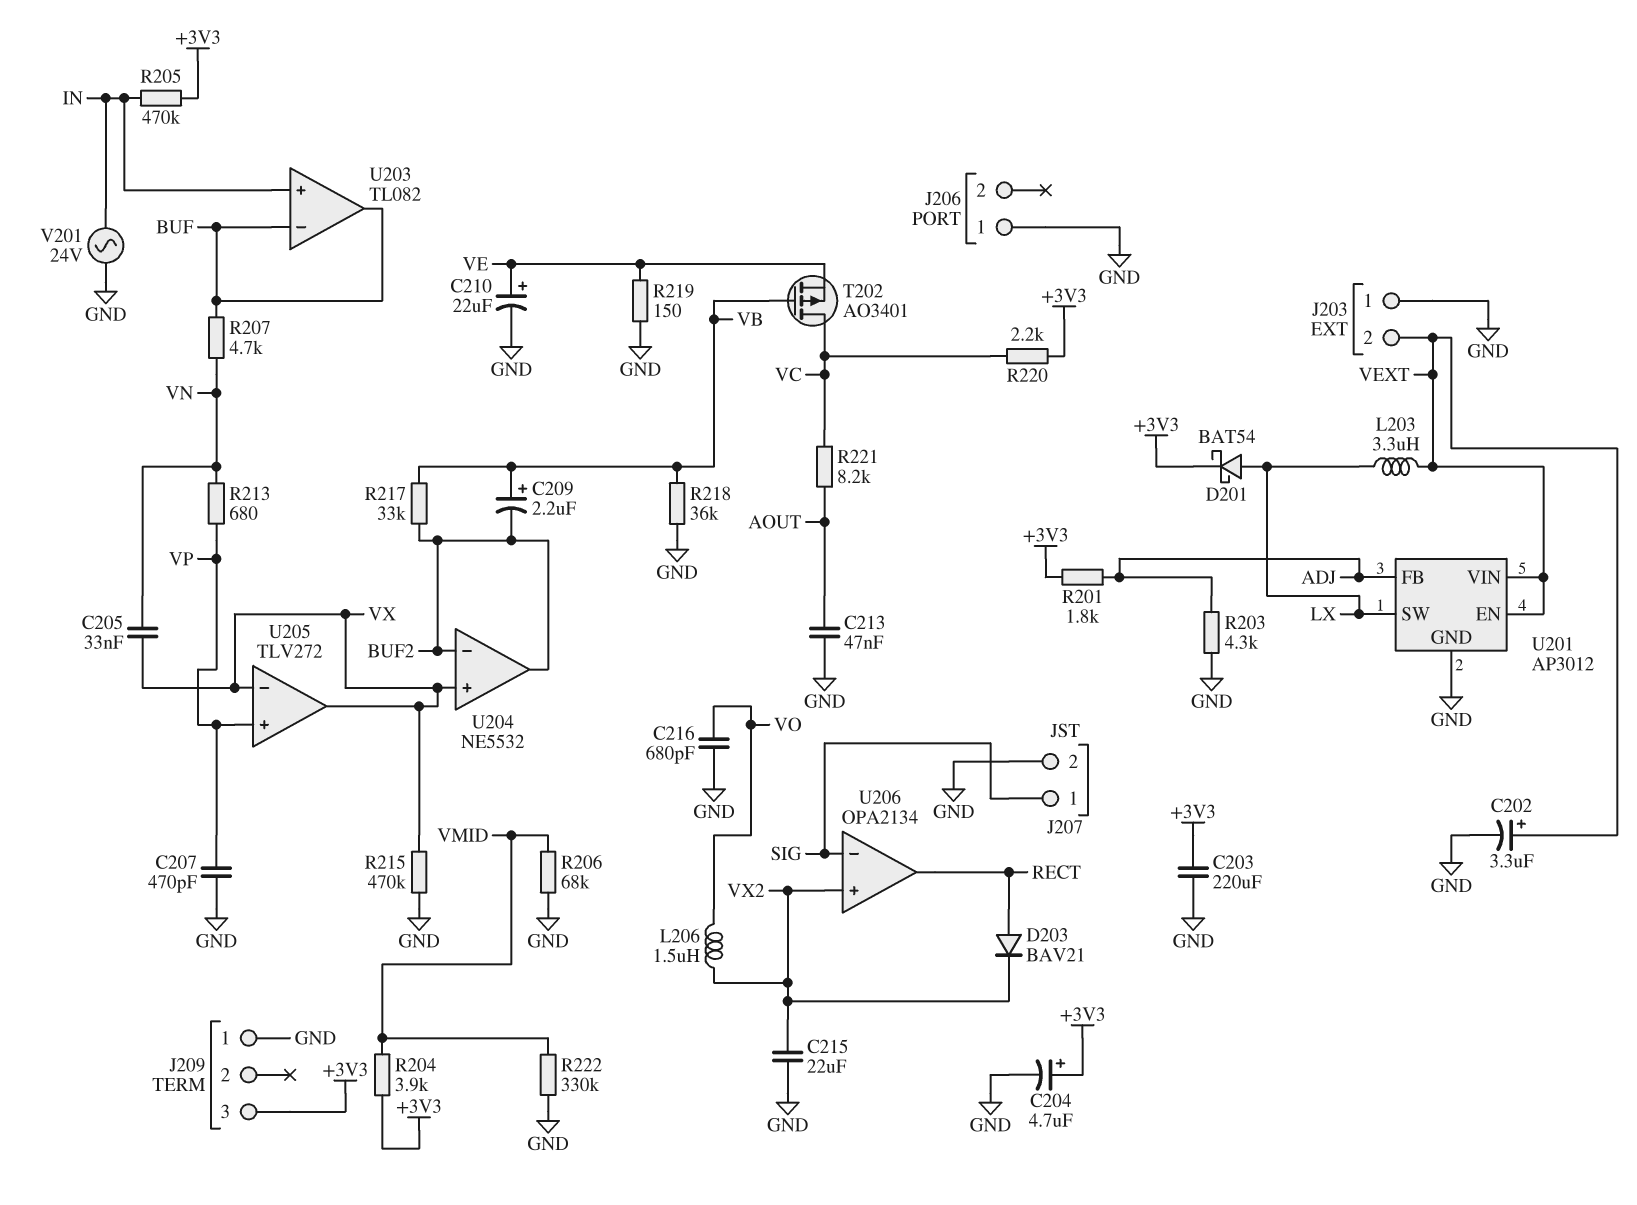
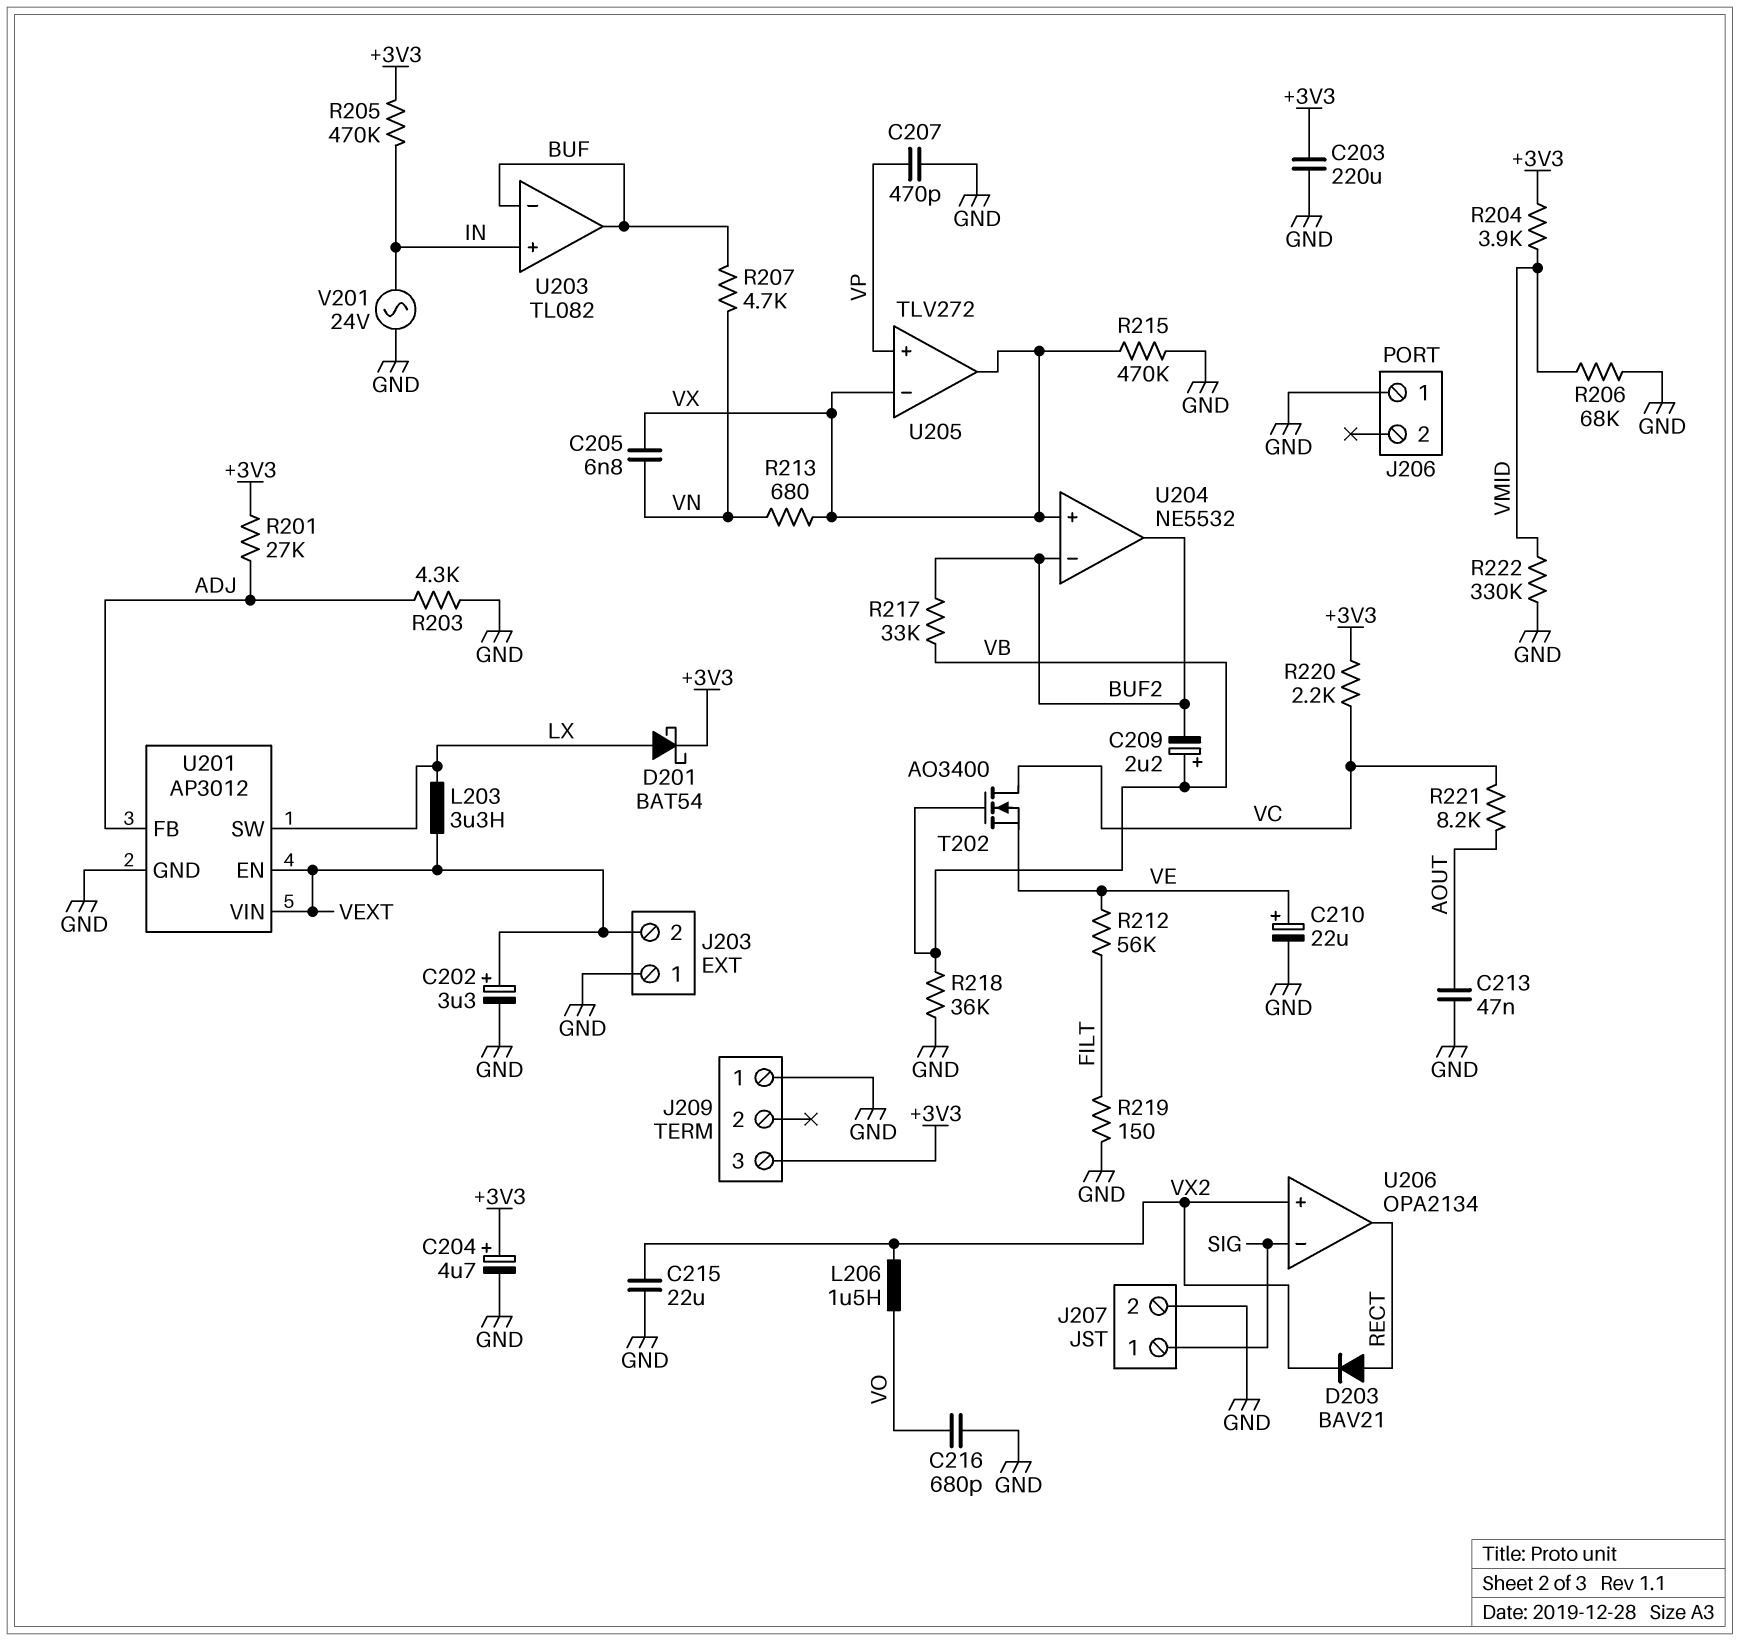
C205: 33nF (VN, VX) -> 6.8nF (VN, VX)
R201: 1.8k (+3V3, ADJ) -> 27k (+3V3, ADJ)
R212: none -> 56k (FILT, VE)
R213: 680 (VN, VP) -> 680 (VN, VX)
R219: 150 (GND, VE) -> 150 (FILT, GND)
T202: PMOS AO3401 (G VB, D VC, S VE) -> NMOS AO3400 (G VB, D VC, S VE)

